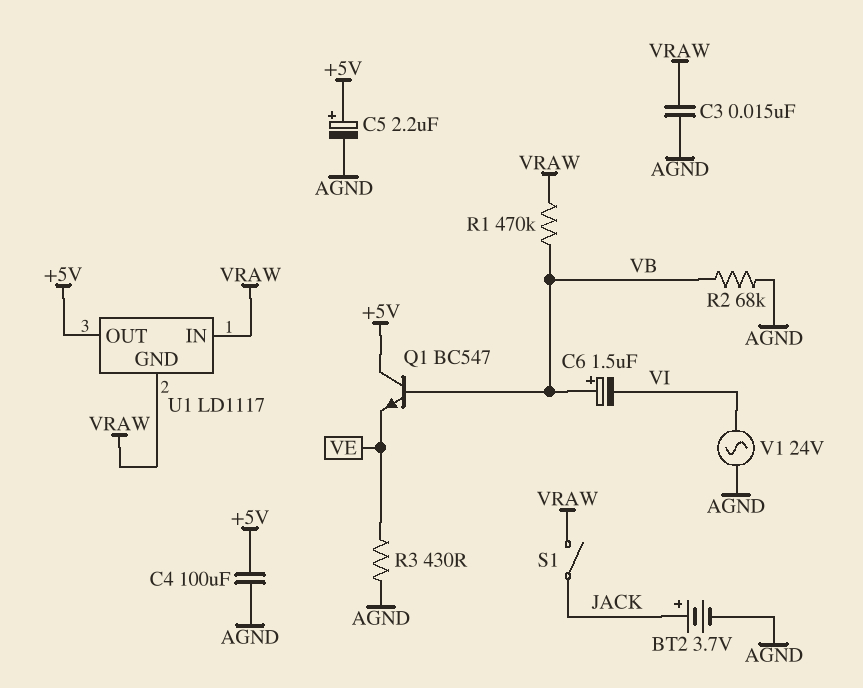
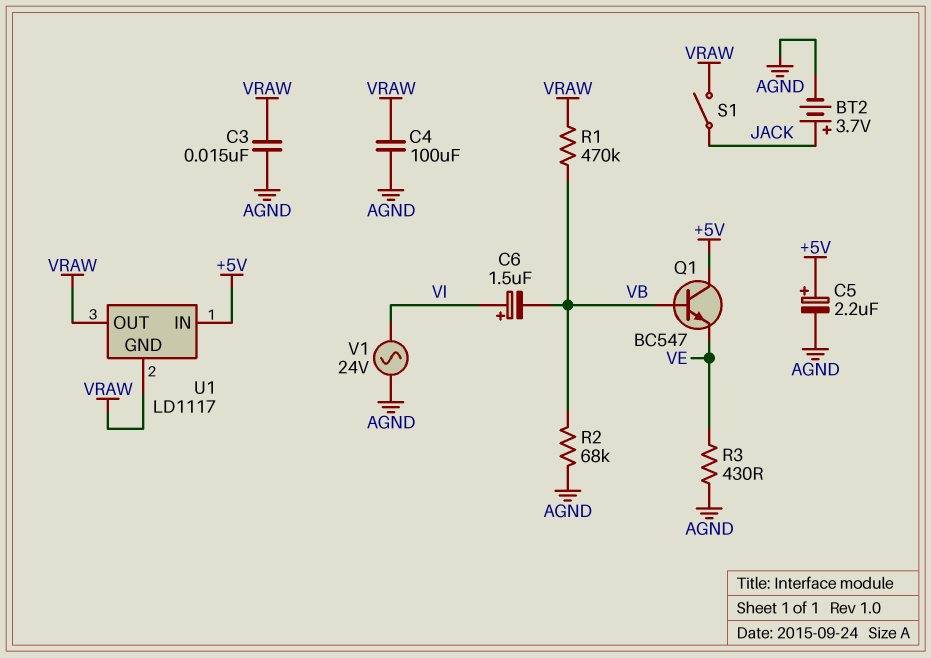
C4: 100uF (+5V, AGND) -> 100uF (AGND, VRAW)
C6: 1.5uF (plus VB, minus VI) -> 1.5uF (plus VI, minus VB)
U1 pin IN: VRAW -> +5V
U1 pin OUT: +5V -> VRAW

